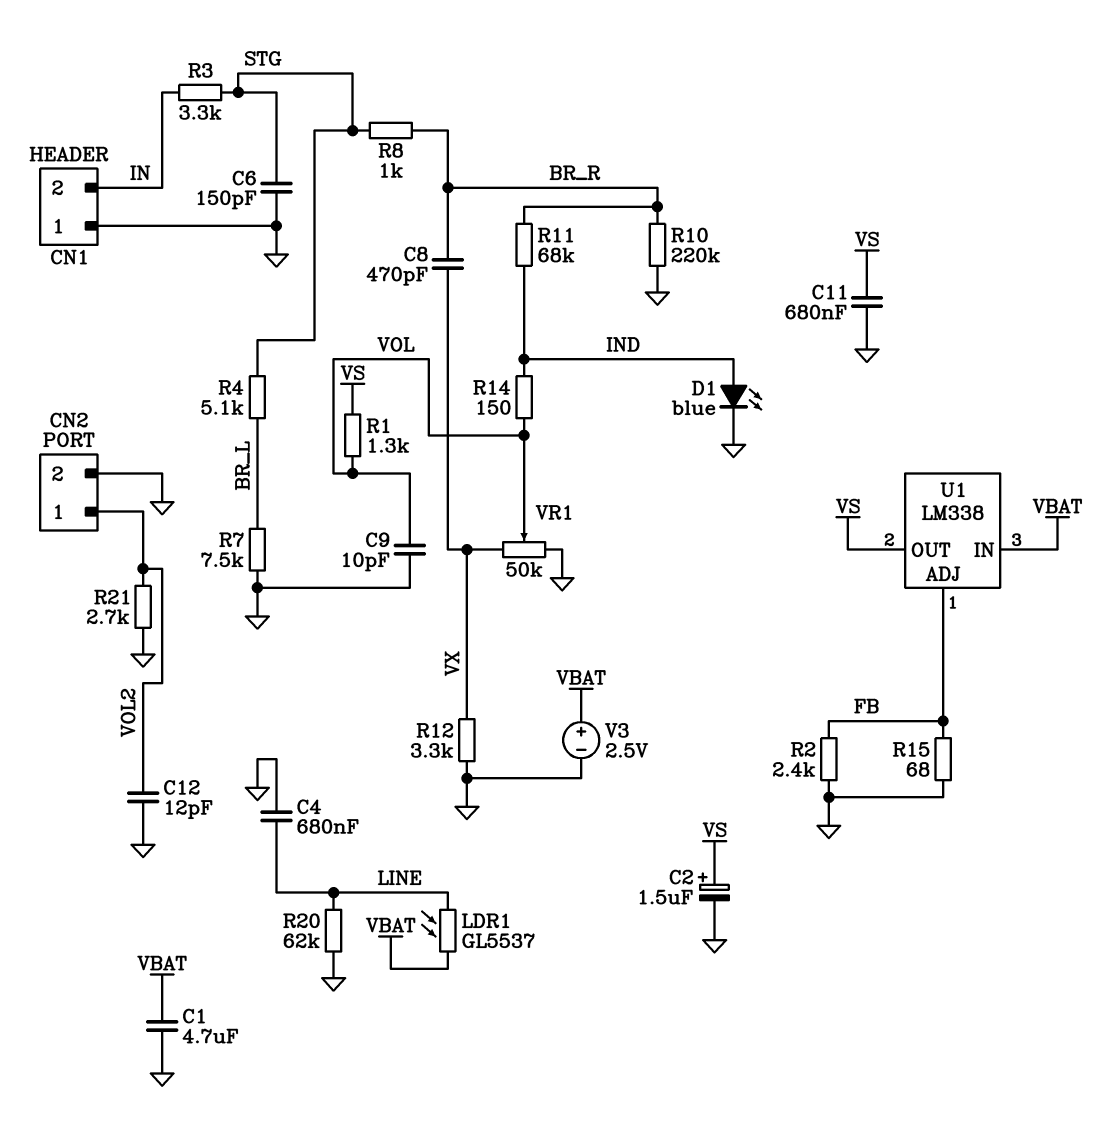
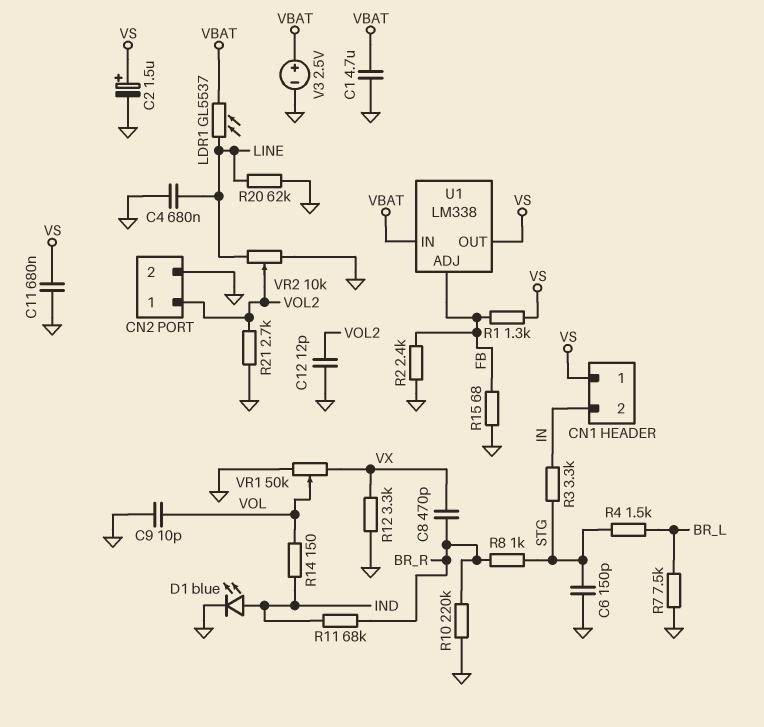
CN1 pin 1: GND -> VS
R1: 1.3k (VOL, VS) -> 1.3k (FB, VS)
R4: 5.1k (BR_L, STG) -> 1.5k (BR_L, STG)
VR2: none -> 10k (GND, LINE, wiper VOL2)

